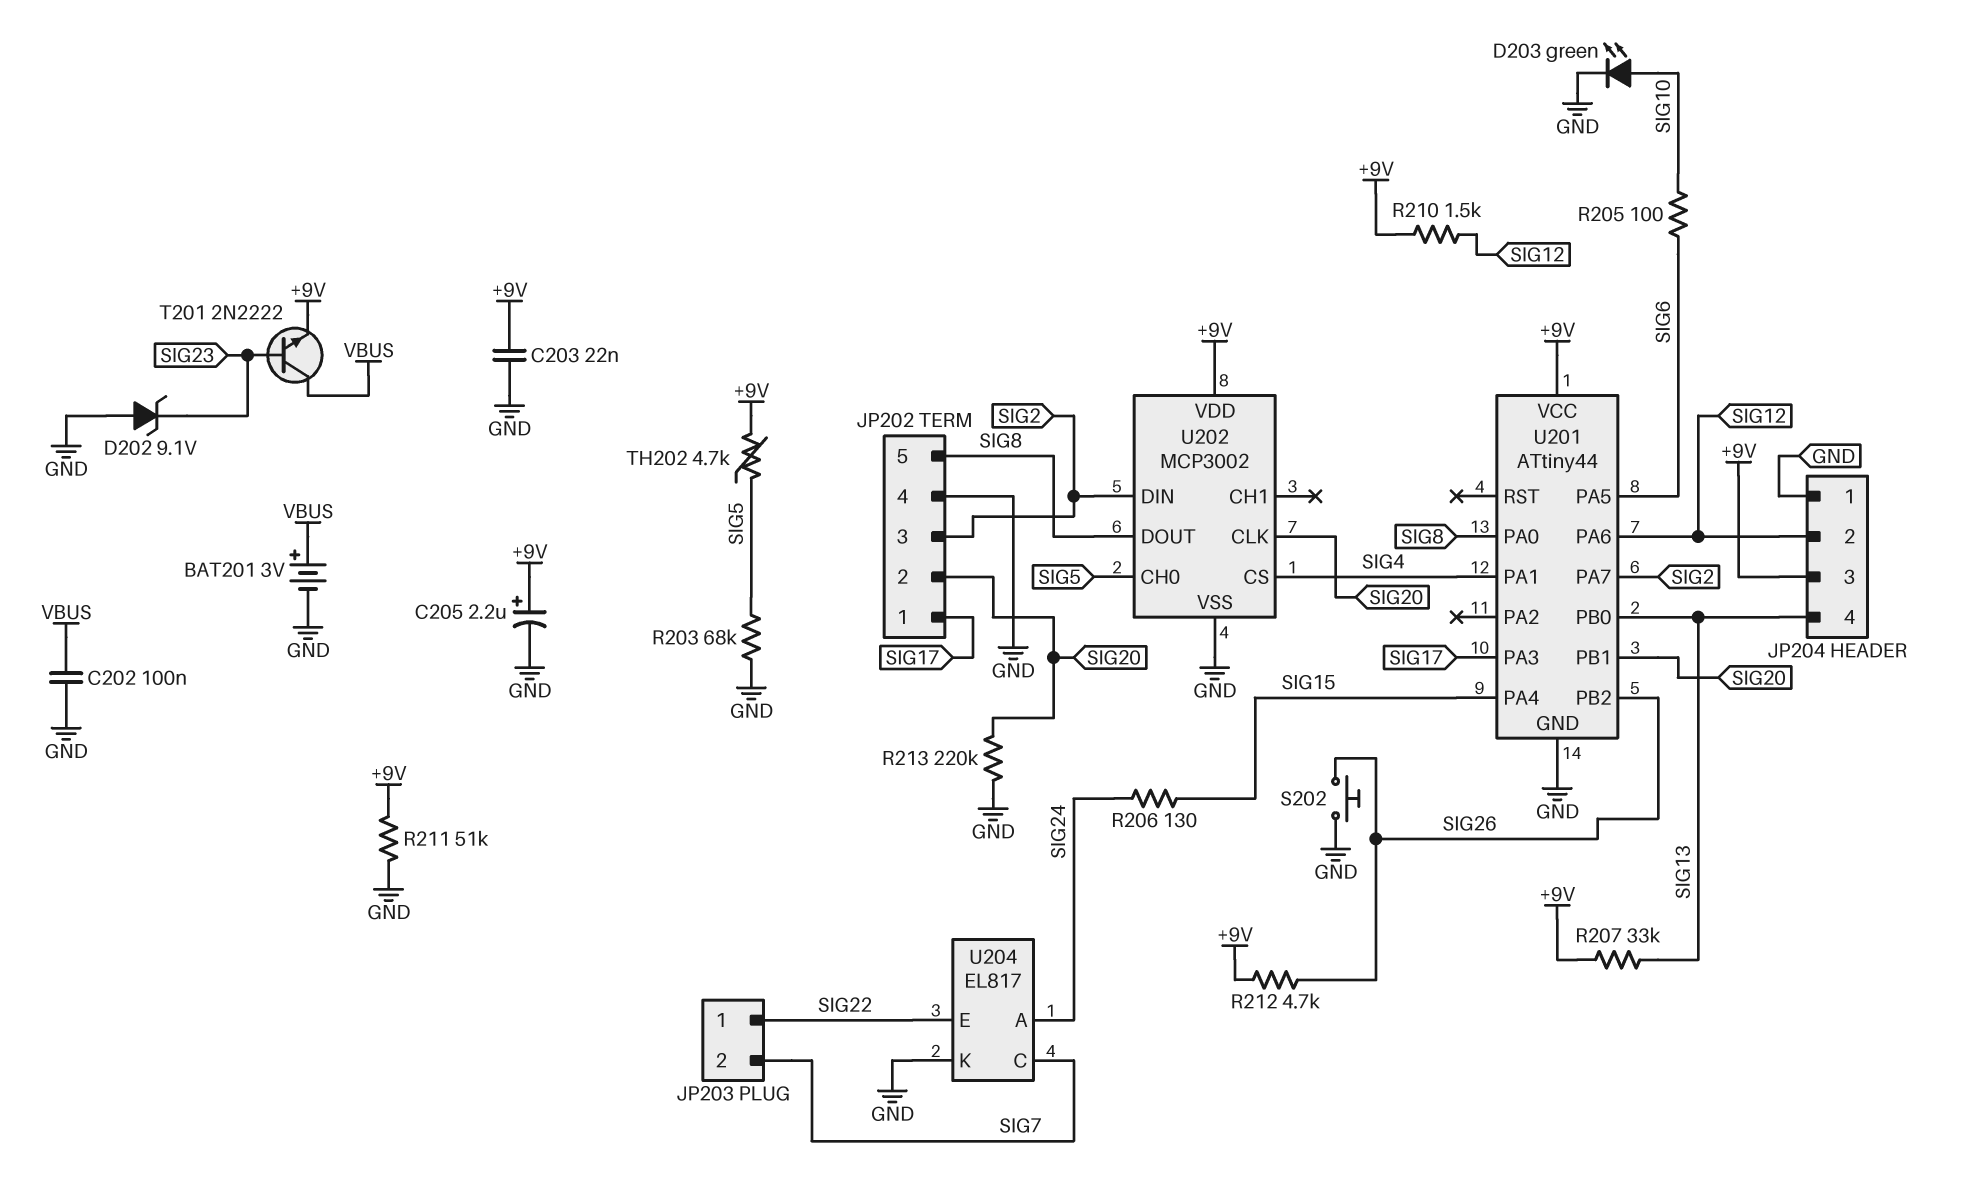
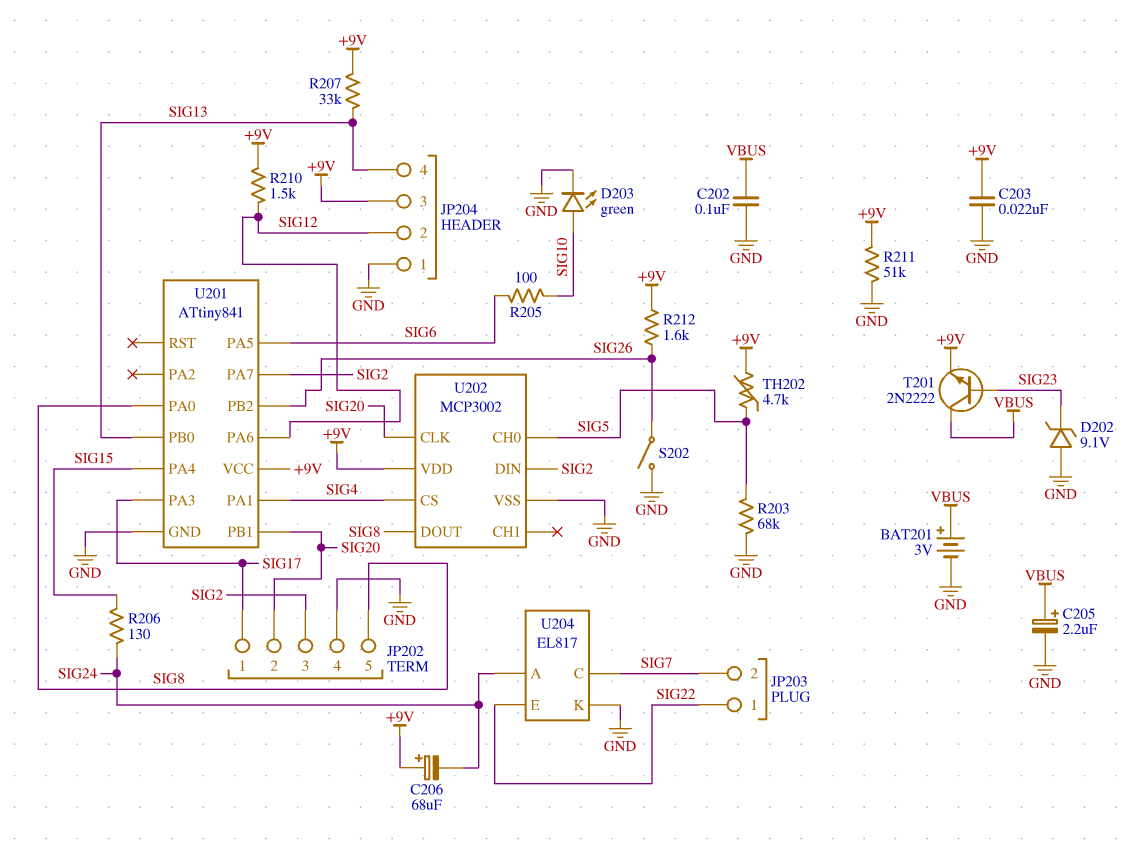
C205: 2.2uF (plus +9V, minus GND) -> 2.2uF (plus VBUS, minus GND)
C206: none -> 68uF (plus +9V, minus SIG24)
R212: 4.7k (+9V, SIG26) -> 1.6k (+9V, SIG26)
R213: 220k (GND, SIG20) -> none
S202: button (GND, SIG26) -> switch (GND, SIG26)
U201: ATtiny44 -> ATtiny841

